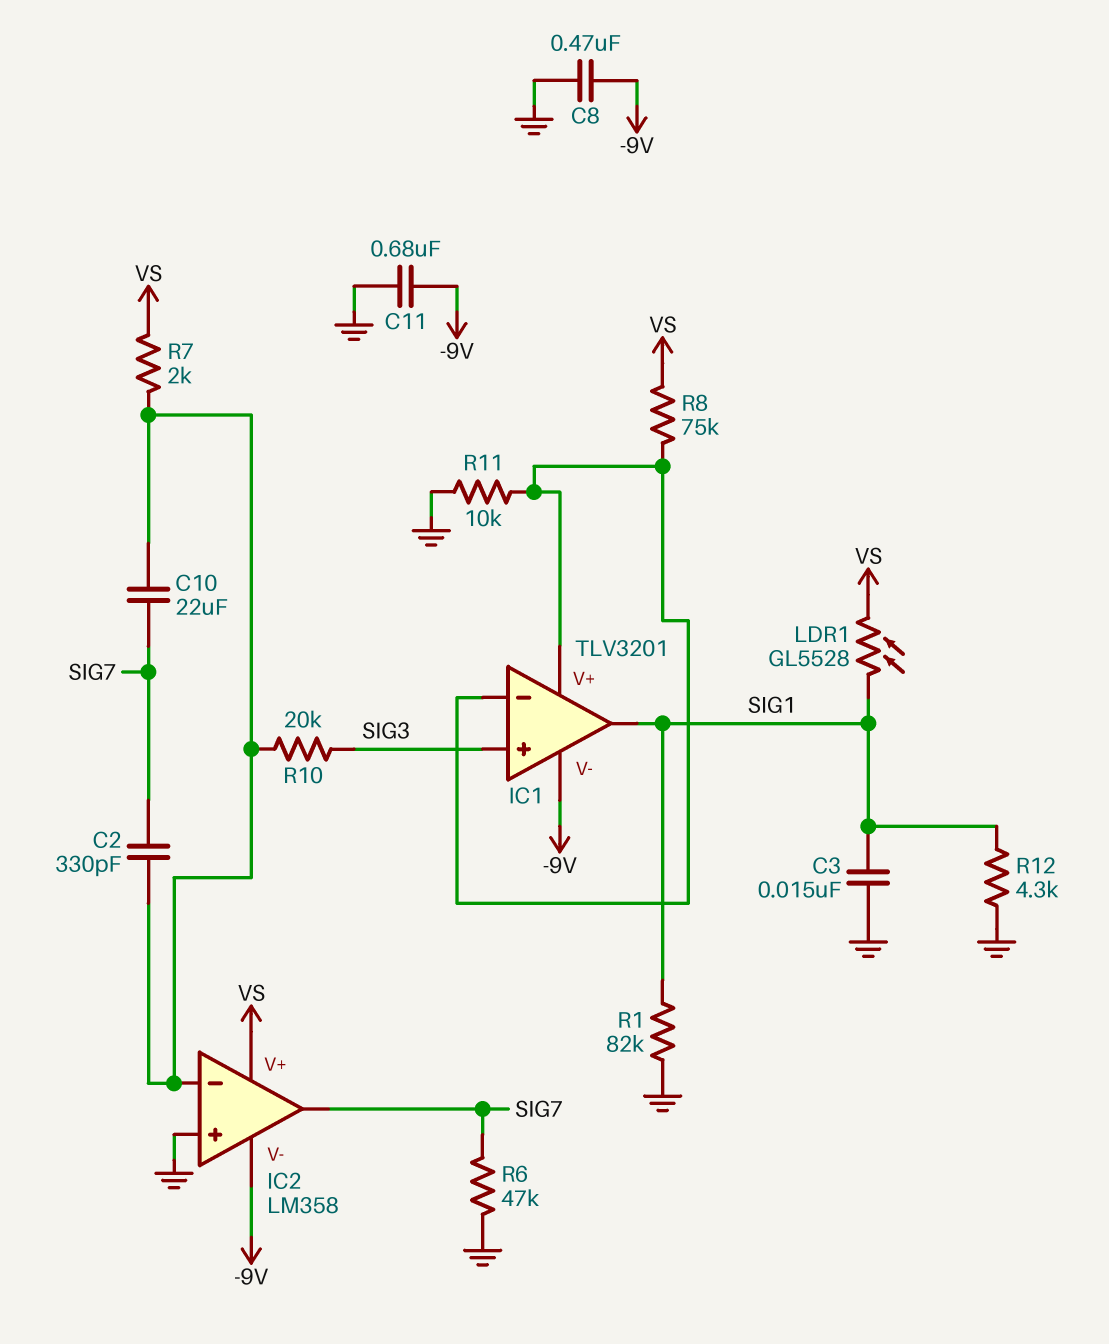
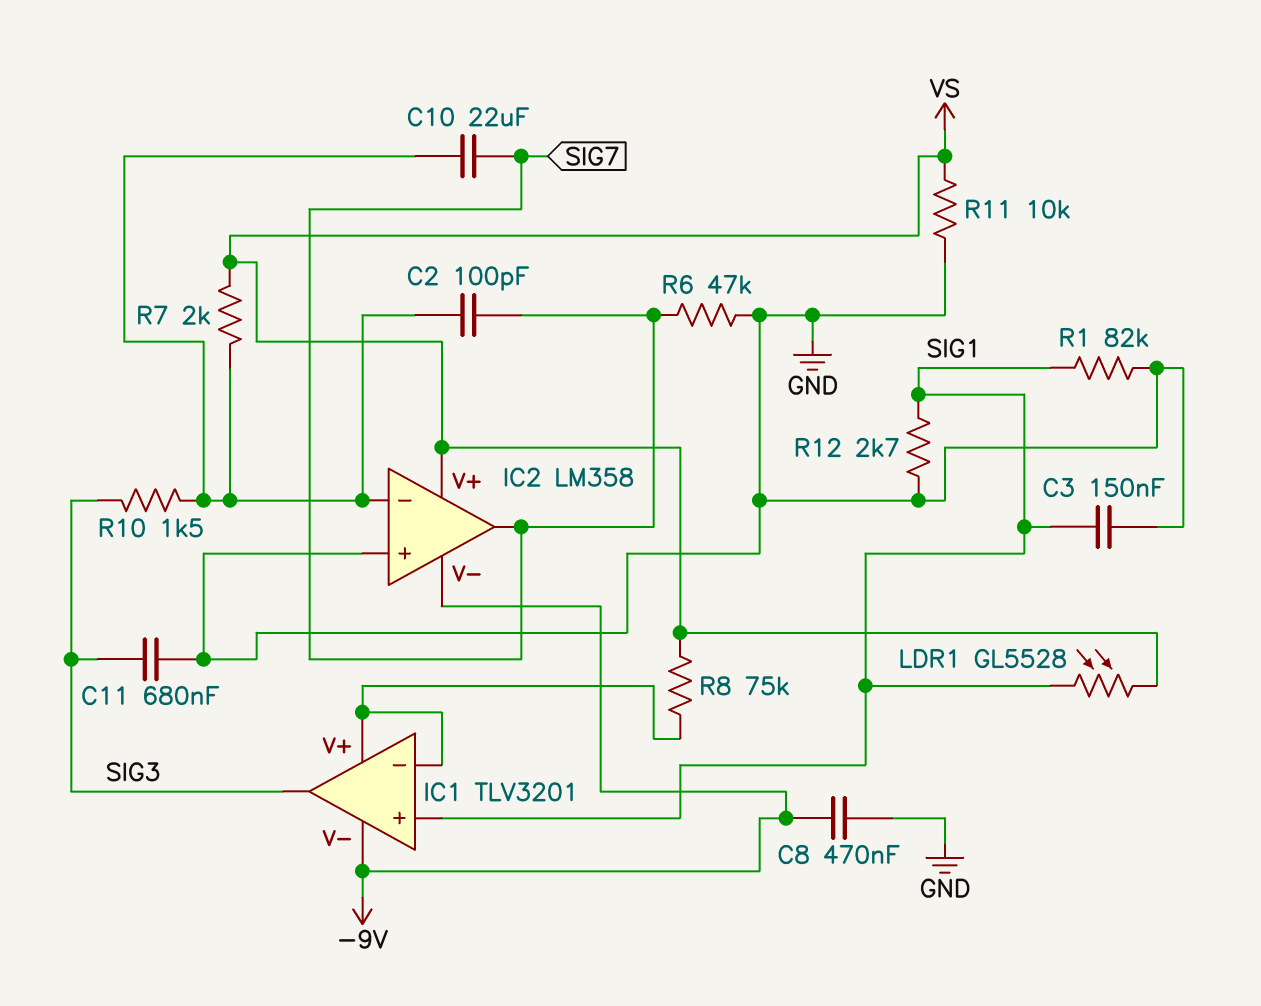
C2: 330pF (IC2/in-, SIG7) -> 100pF (IC2/in-, SIG7)
C3: 15nF (GND, SIG1) -> 150nF (GND, SIG1)
C11: 680nF (-9V, GND) -> 680nF (GND, SIG3)
IC1 pin in+: SIG3 -> SIG1
IC1 pin out: SIG1 -> SIG3
R10: 20k (IC2/in-, SIG3) -> 1.5k (IC2/in-, SIG3)
R11: 10k (GND, IC1/V+) -> 10k (GND, VS)
R12: 4.3k (GND, SIG1) -> 2.7k (GND, SIG1)

